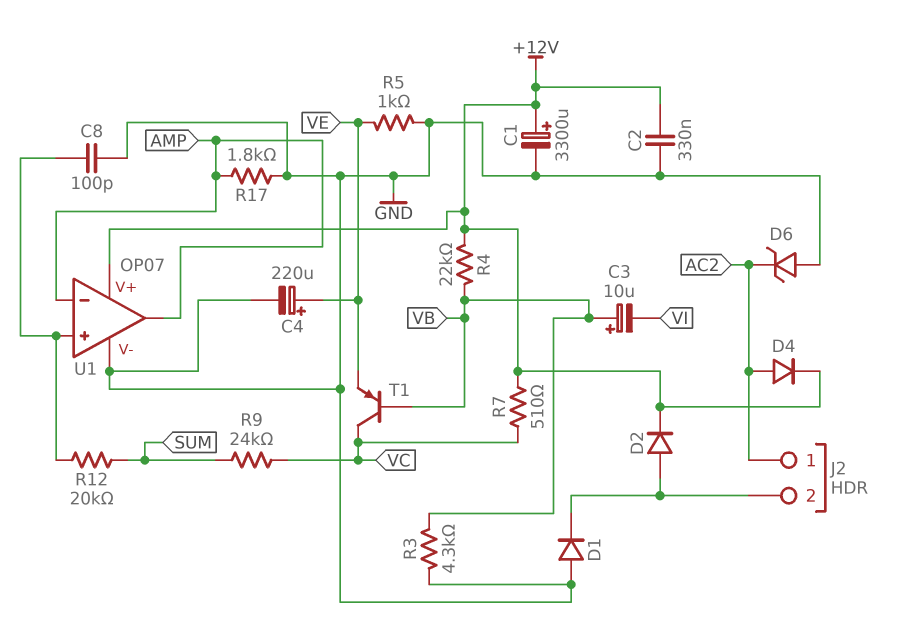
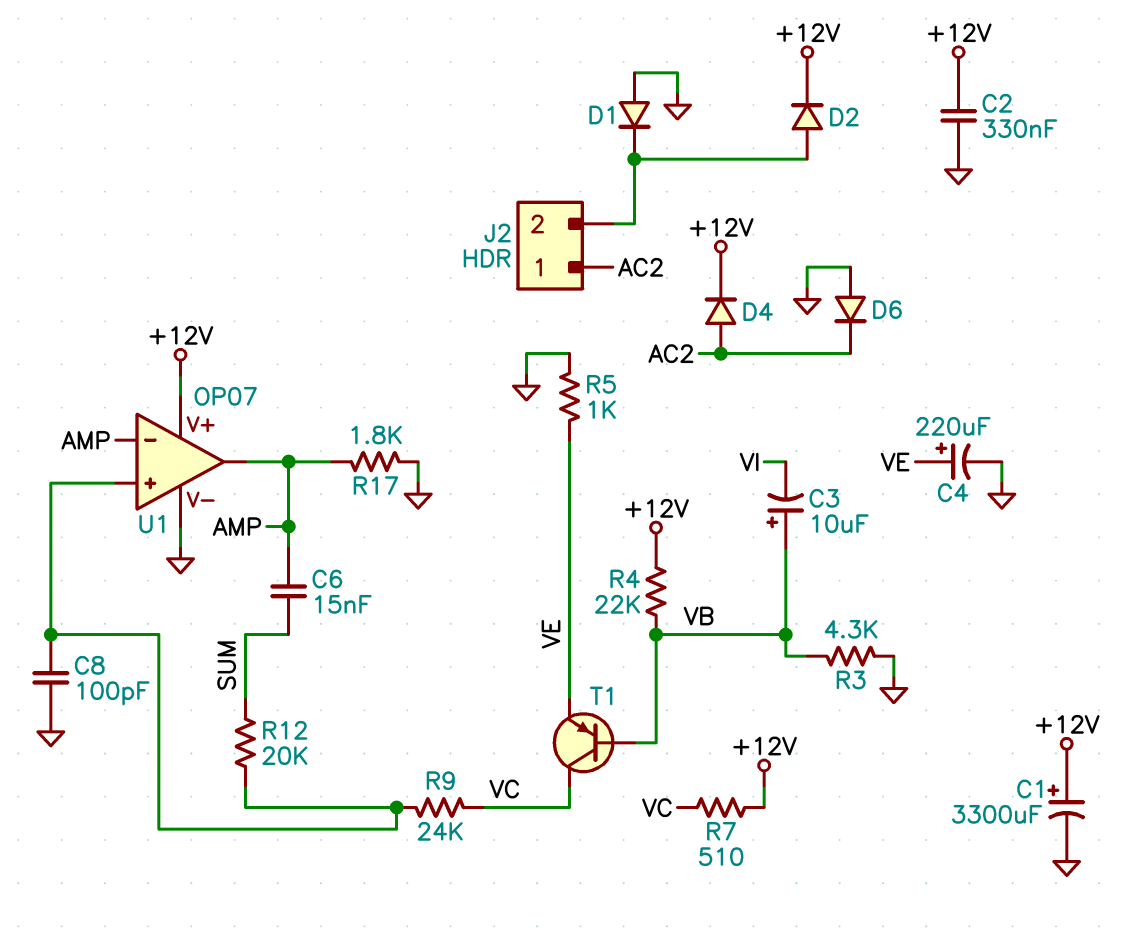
C6: none -> 15nF (AMP, SUM)
D6: zener (A GND, K AC2) -> diode (A GND, K AC2)
R9: 24k (SUM, VC) -> 24k (U1/in+, VC)

